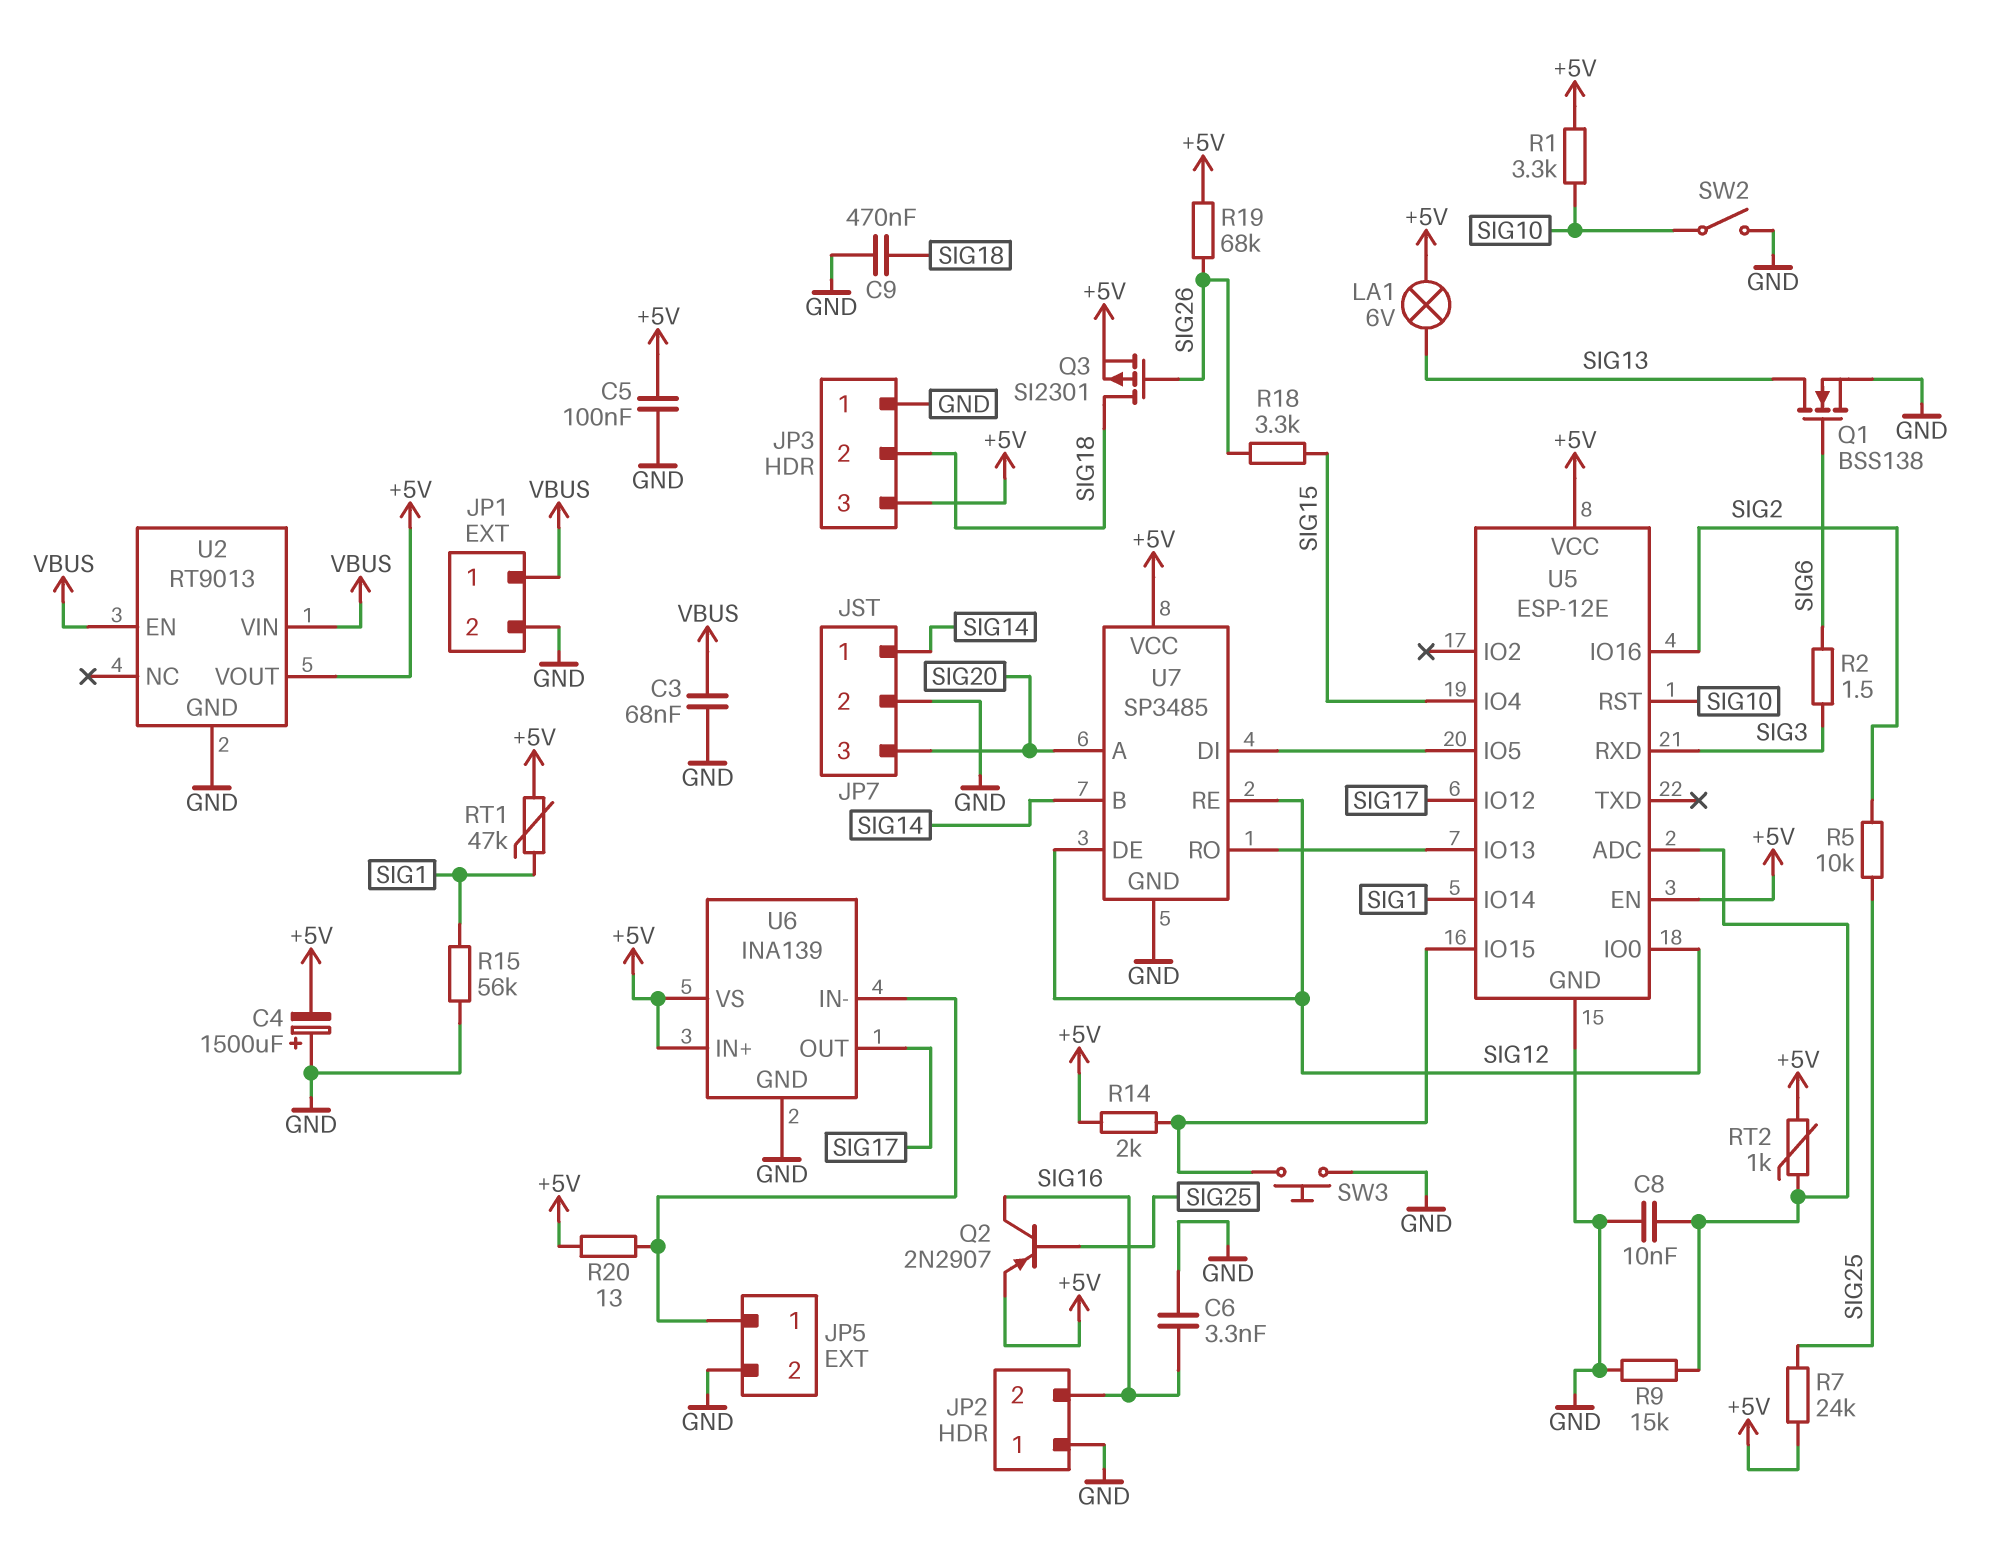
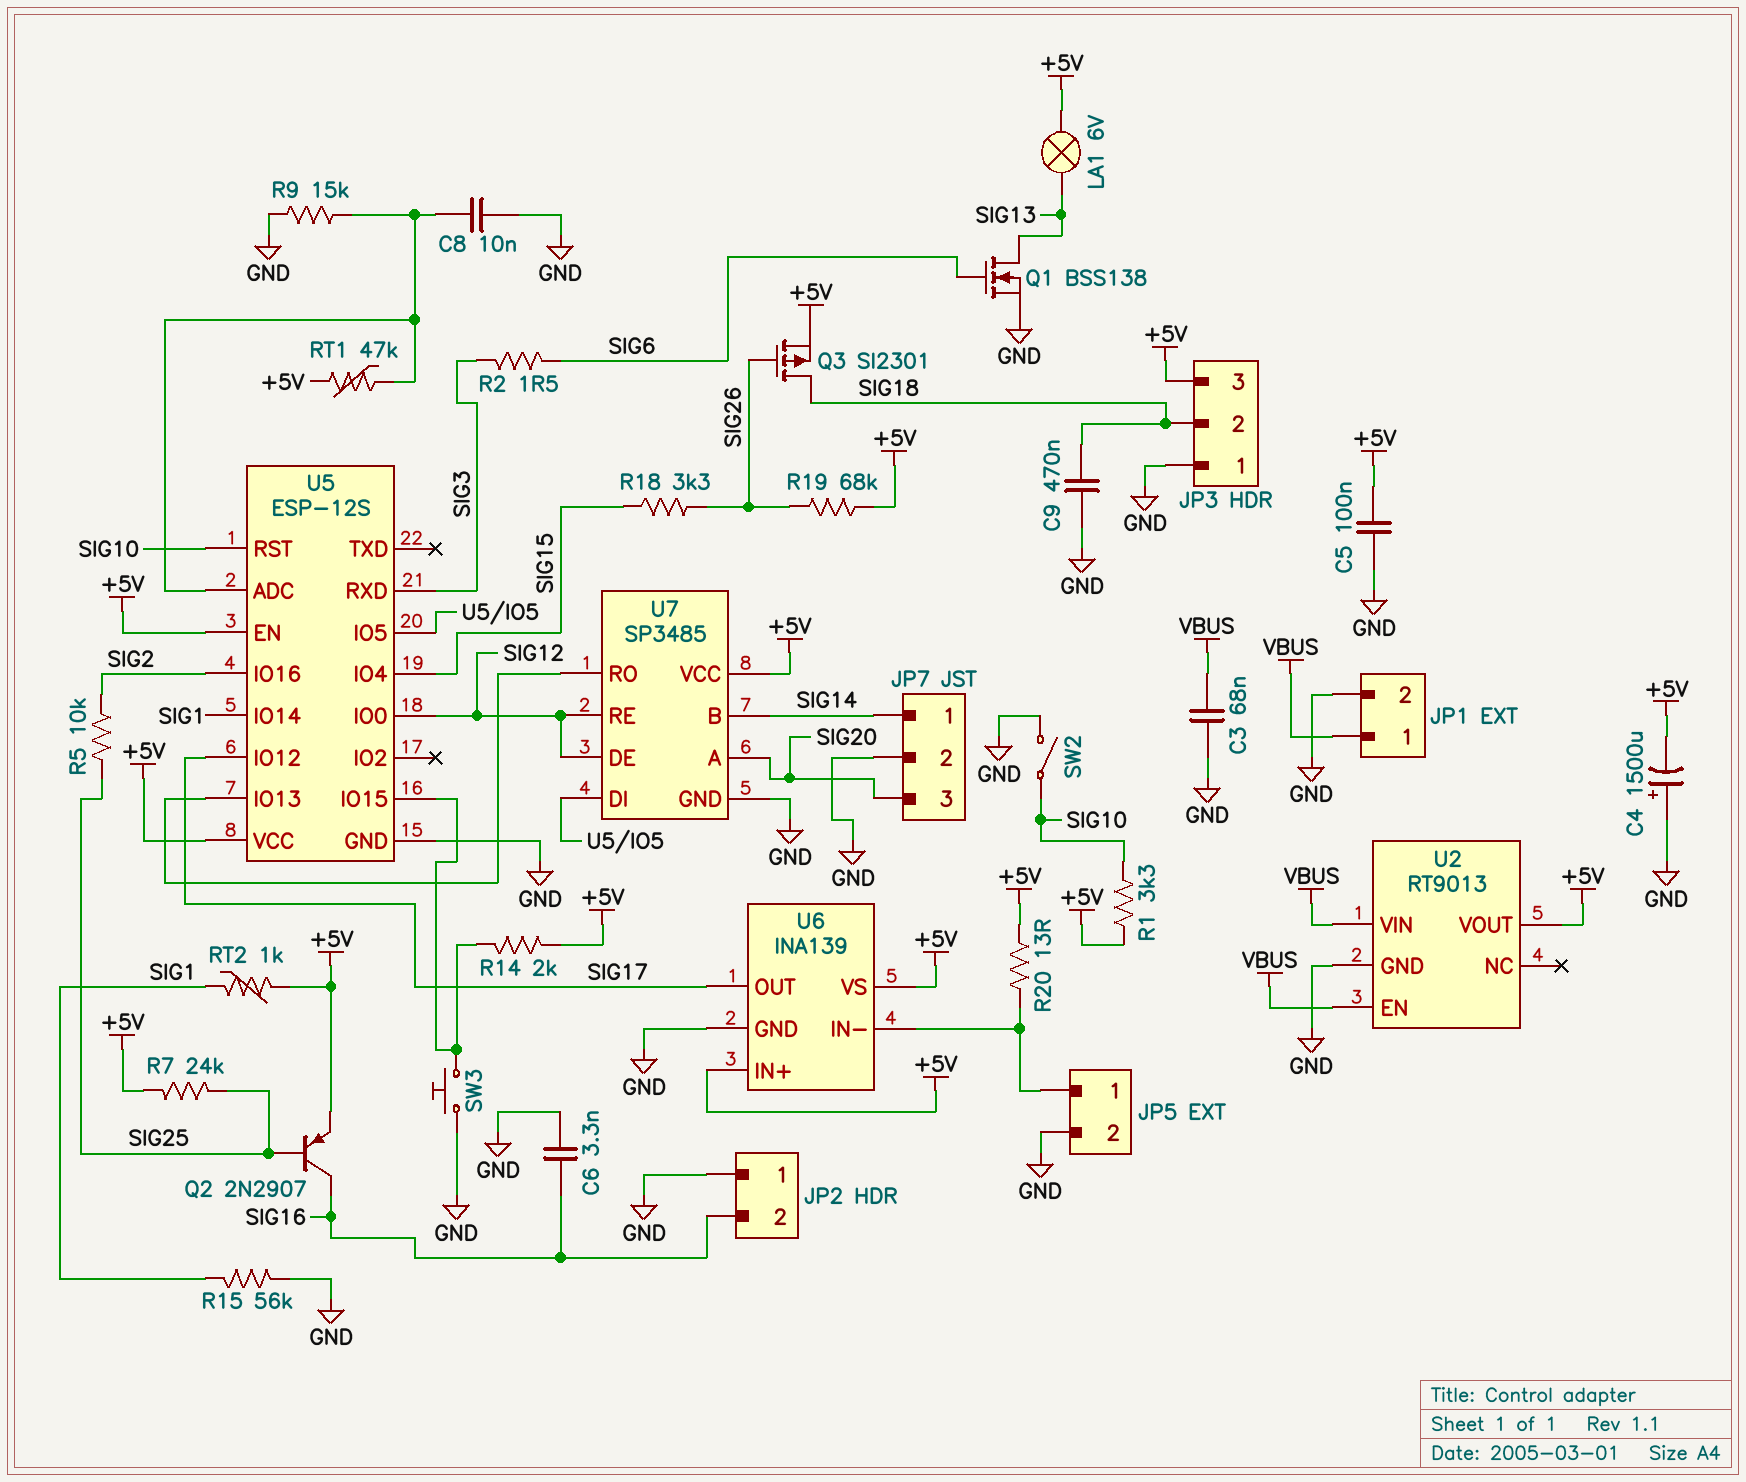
RT1: 47k (+5V, SIG1) -> 47k (+5V, U5/ADC)
RT2: 1k (+5V, U5/ADC) -> 1k (+5V, SIG1)
U5: ESP-12E -> ESP-12S

